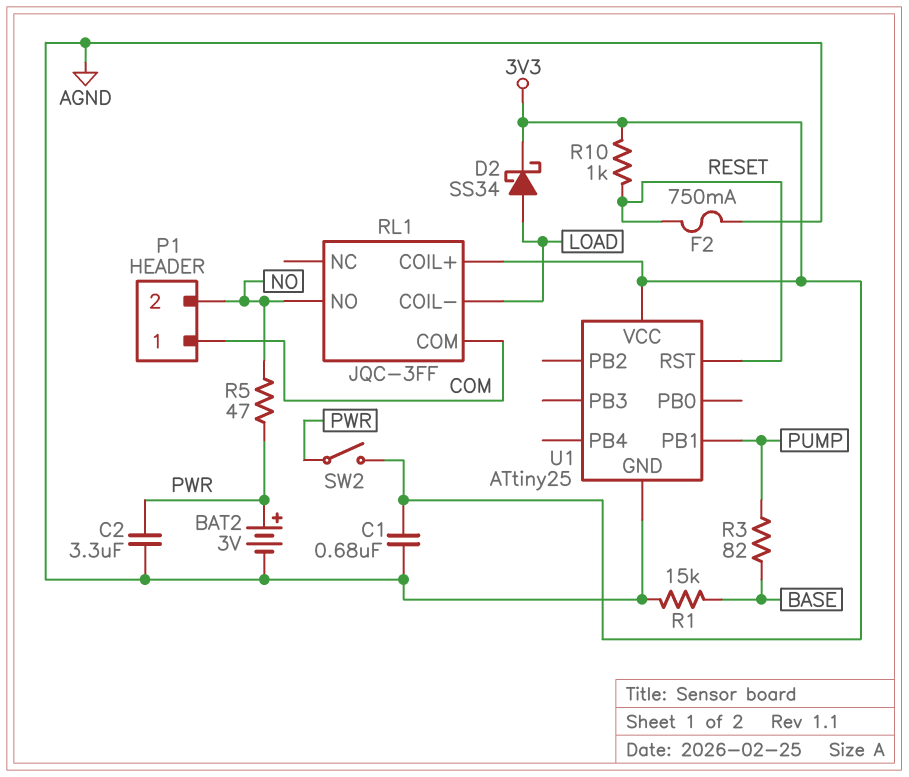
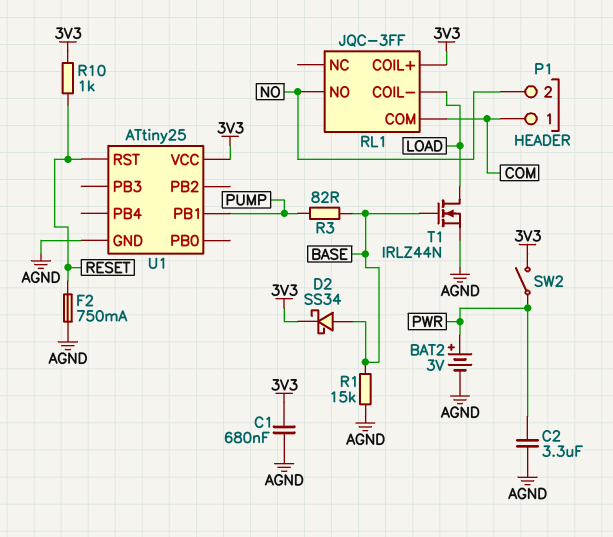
D2: schottky SS34 (A LOAD, K 3V3) -> schottky SS34 (A BASE, K 3V3)
R5: 47 (NO, PWR) -> none
T1: none -> NMOS IRLZ44N (G BASE, D LOAD, S AGND)

